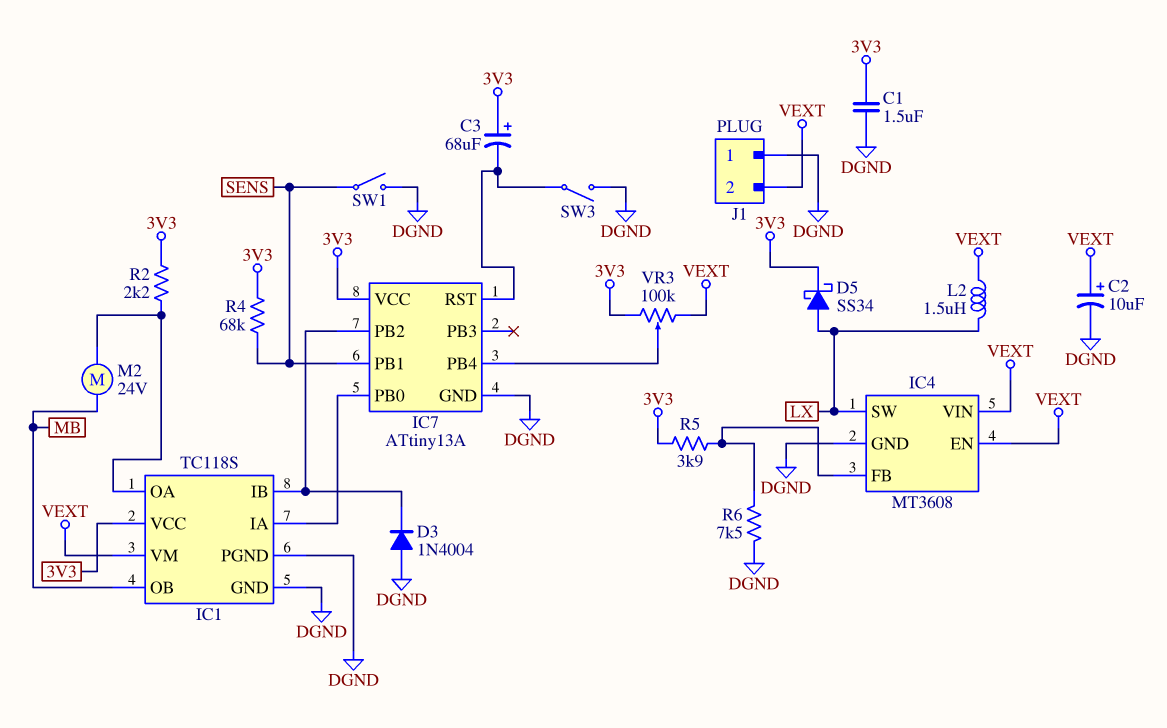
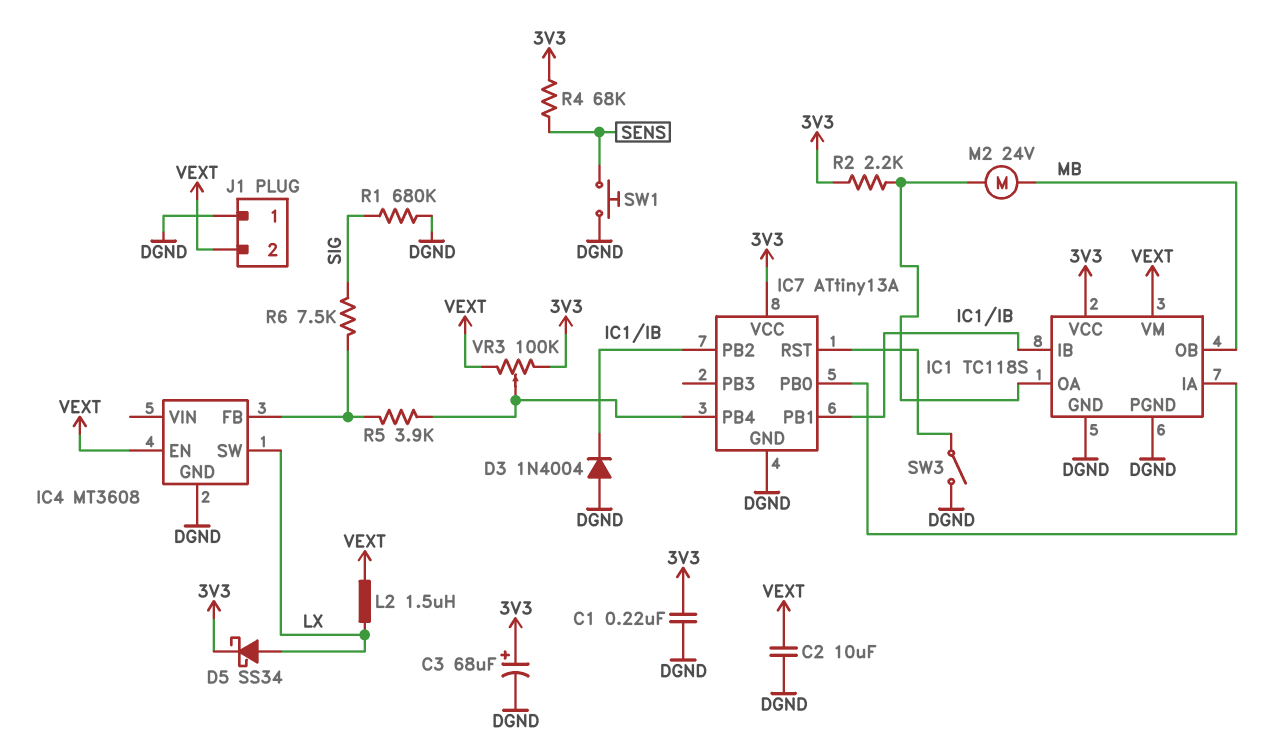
C1: 1.5uF (3V3, DGND) -> 220nF (3V3, DGND)
C2: 10uF (plus VEXT, minus DGND) -> 10uF (DGND, VEXT)
C3: 68uF (plus 3V3, minus IC7/RST) -> 68uF (plus 3V3, minus DGND)
IC4 pin VIN: VEXT -> none
IC7 pin PB1: SENS -> IC1/IB
R1: none -> 680k (DGND, SIG)
R5: 3.9k (3V3, IC4/FB) -> 3.9k (IC4/FB, IC7/PB4)
R6: 7.5k (DGND, IC4/FB) -> 7.5k (IC4/FB, SIG)
SW1: switch (DGND, SENS) -> button (DGND, SENS)

